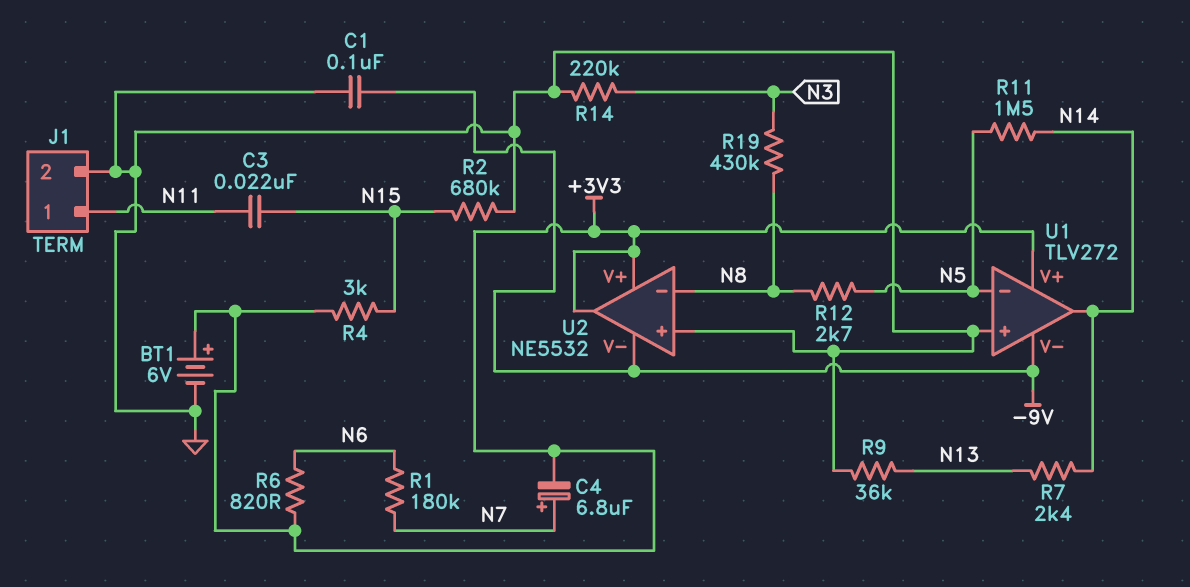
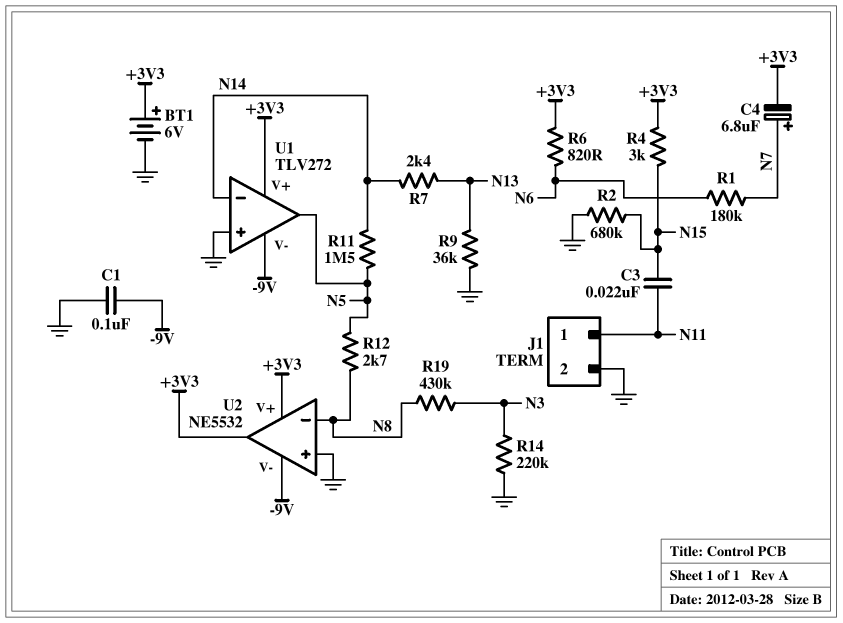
U1 pin in-: N5 -> N14
U1 pin out: N14 -> N5

